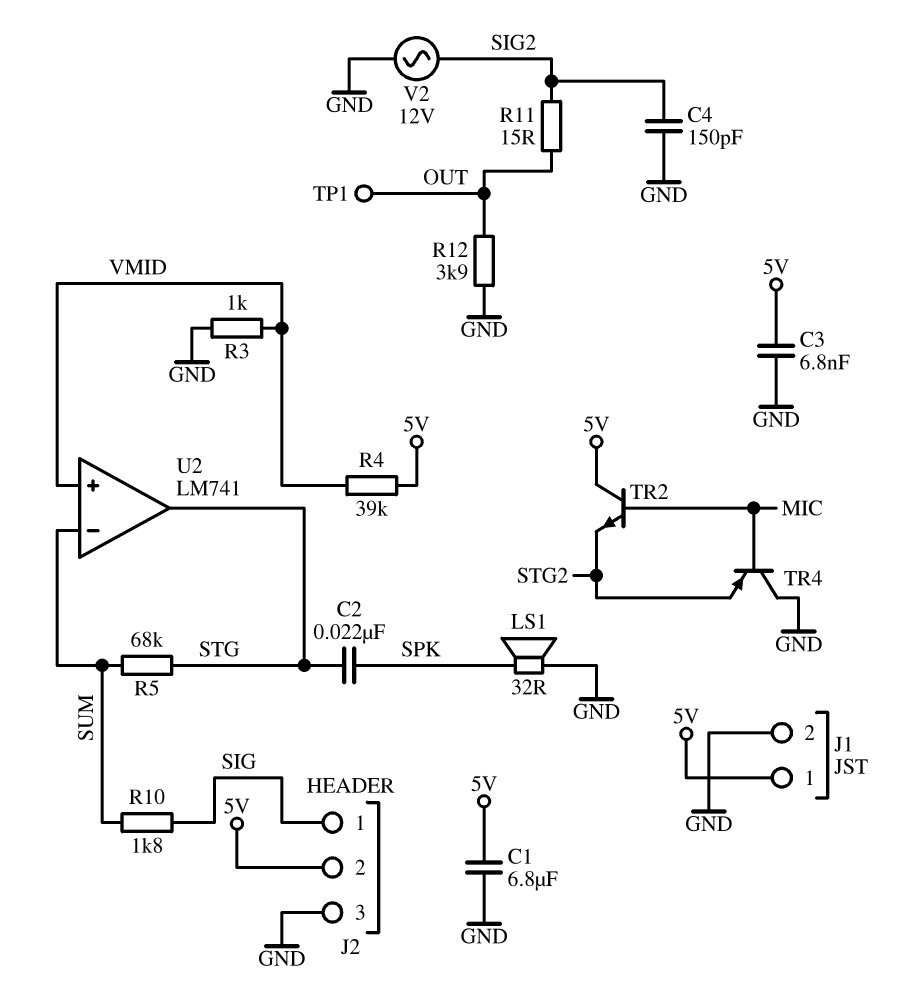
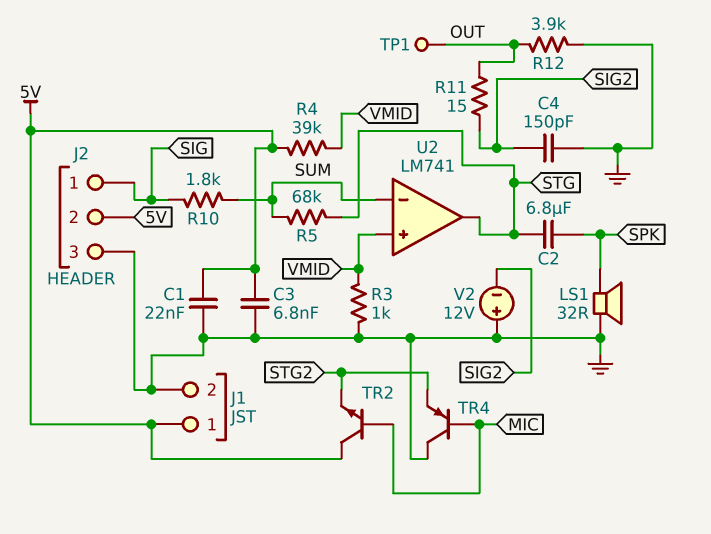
C1: 6.8uF (5V, GND) -> 22nF (5V, GND)
C2: 22nF (SPK, STG) -> 6.8uF (SPK, STG)
V2: AC 12V (GND, SIG2) -> 12V (plus GND, minus SIG2)

